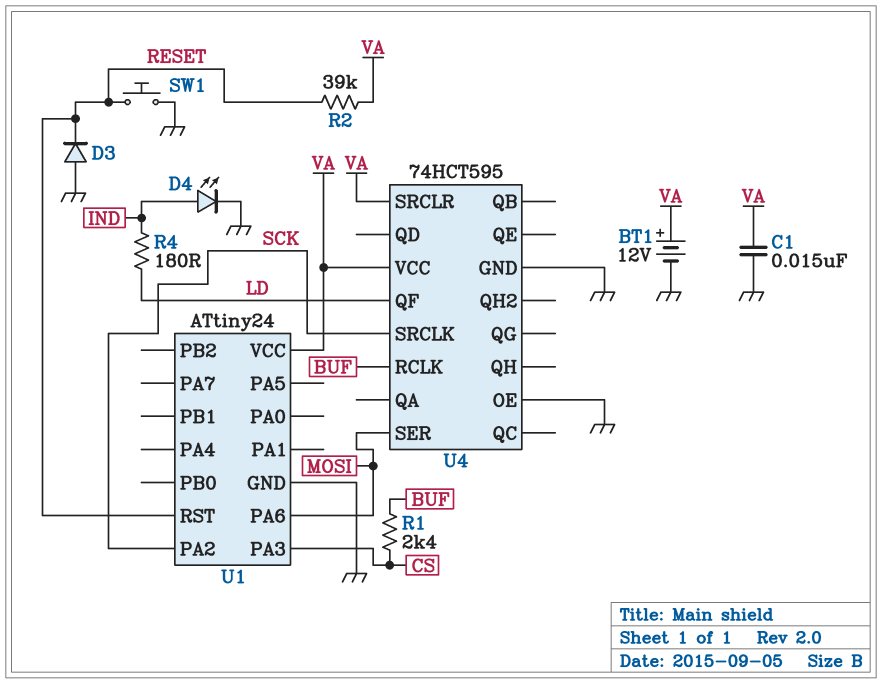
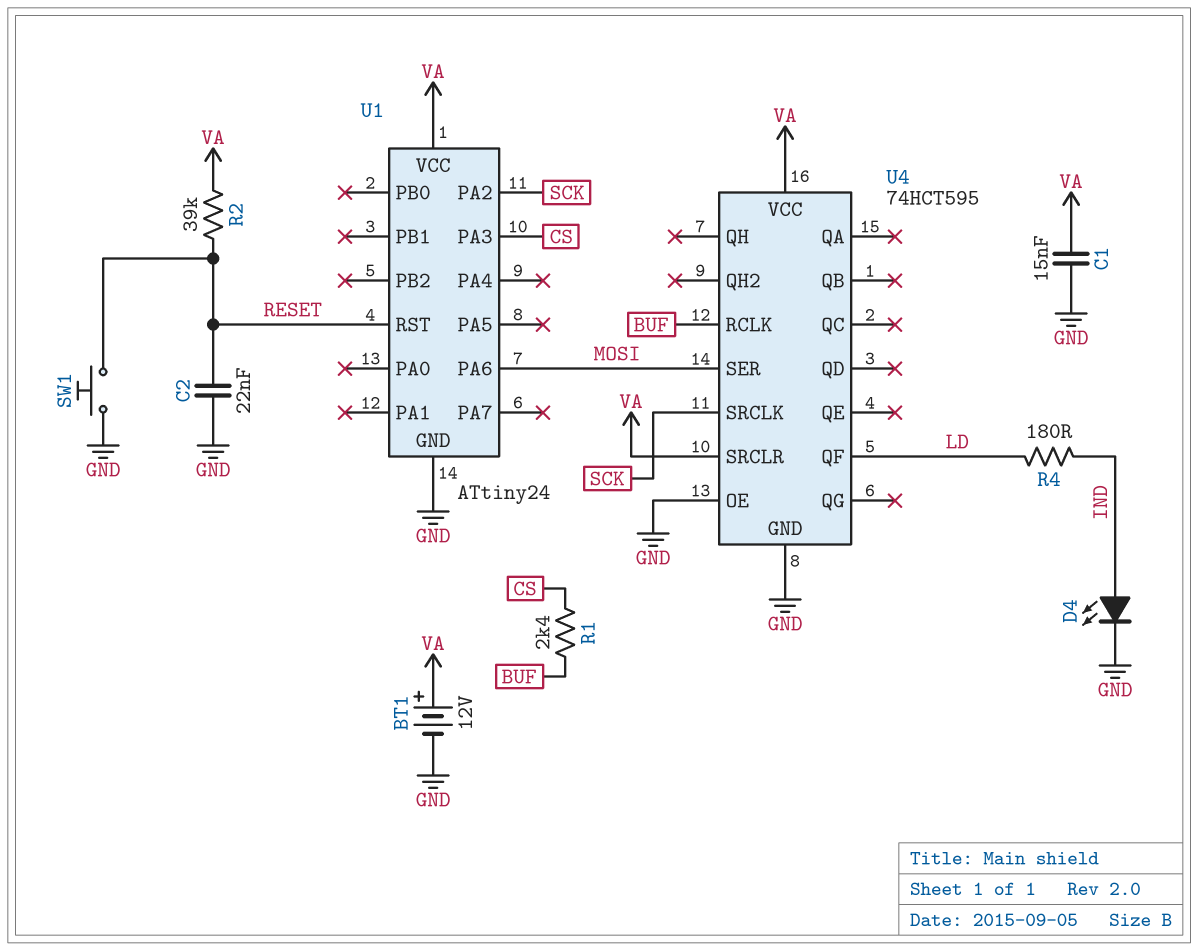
C2: none -> 22nF (GND, RESET)
D3: diode (A GND, K RESET) -> none

